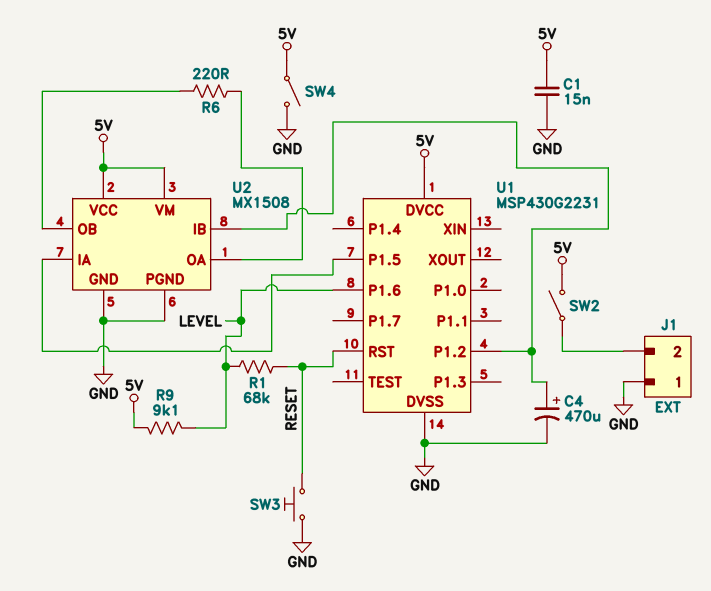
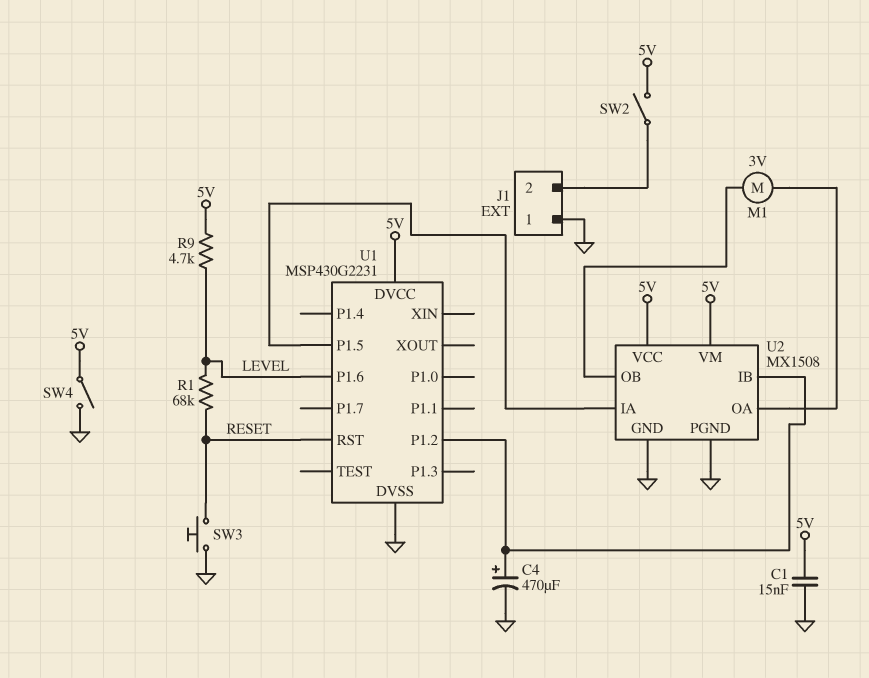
M1: none -> motor 3V (U2/OA, U2/OB)
R6: 220 (U2/OA, U2/OB) -> none
R9: 9.1k (5V, LEVEL) -> 4.7k (5V, LEVEL)

